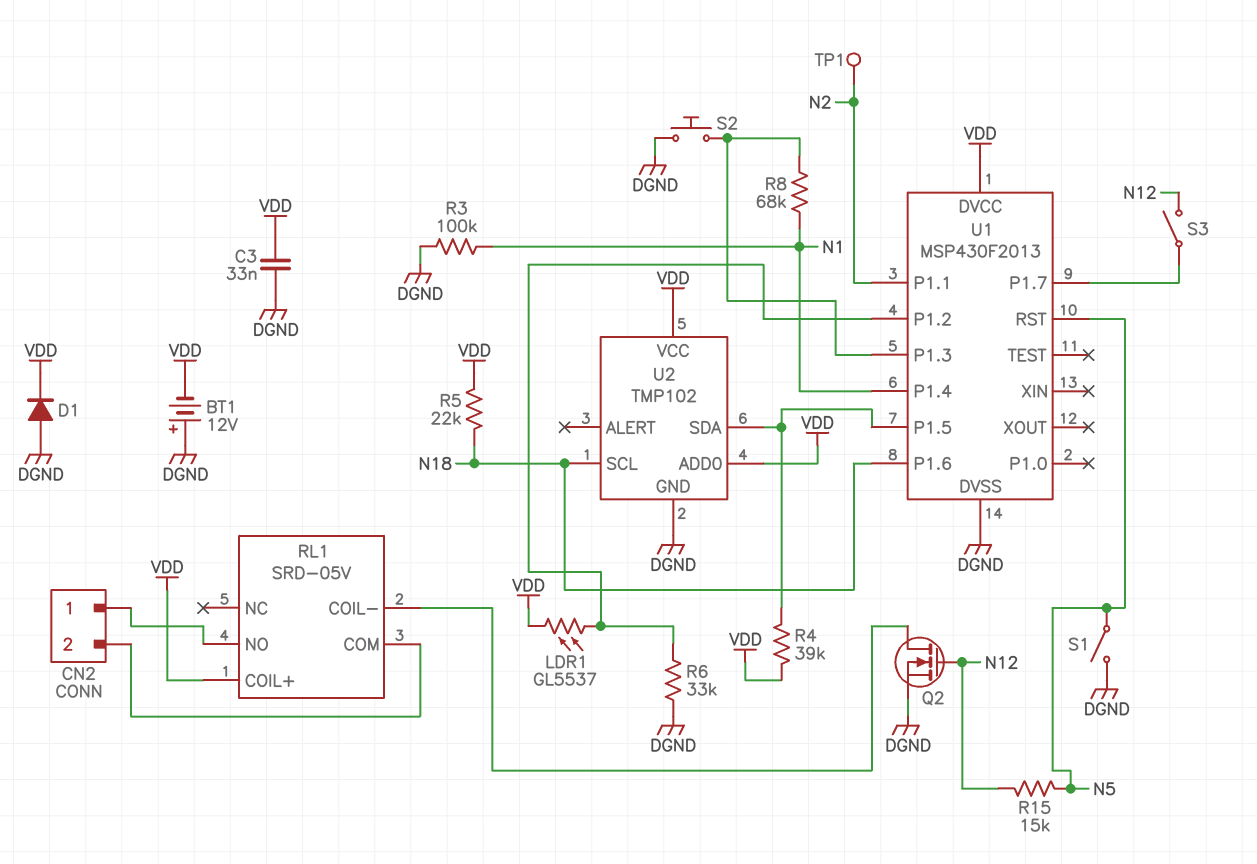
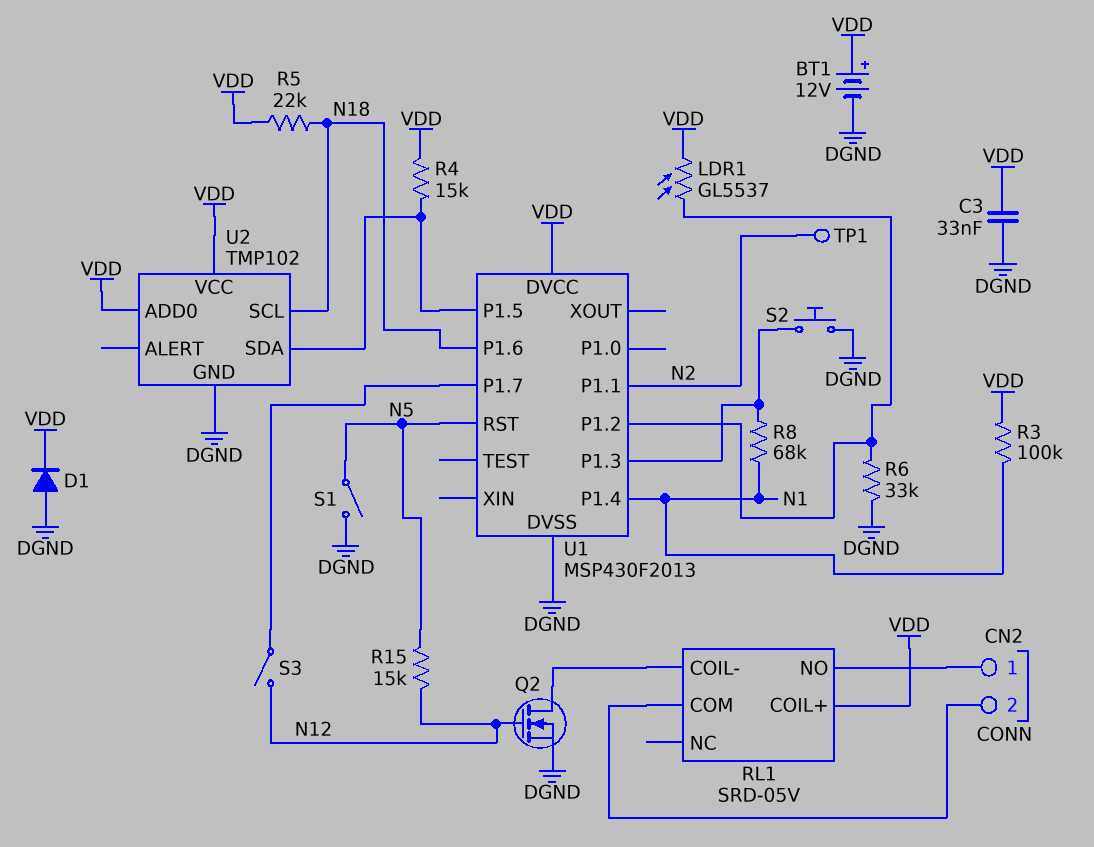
BT1: 12V (plus DGND, minus VDD) -> 12V (plus VDD, minus DGND)
R3: 100k (DGND, N1) -> 100k (N1, VDD)
R4: 39k (U1/P1.5, VDD) -> 15k (U1/P1.5, VDD)

